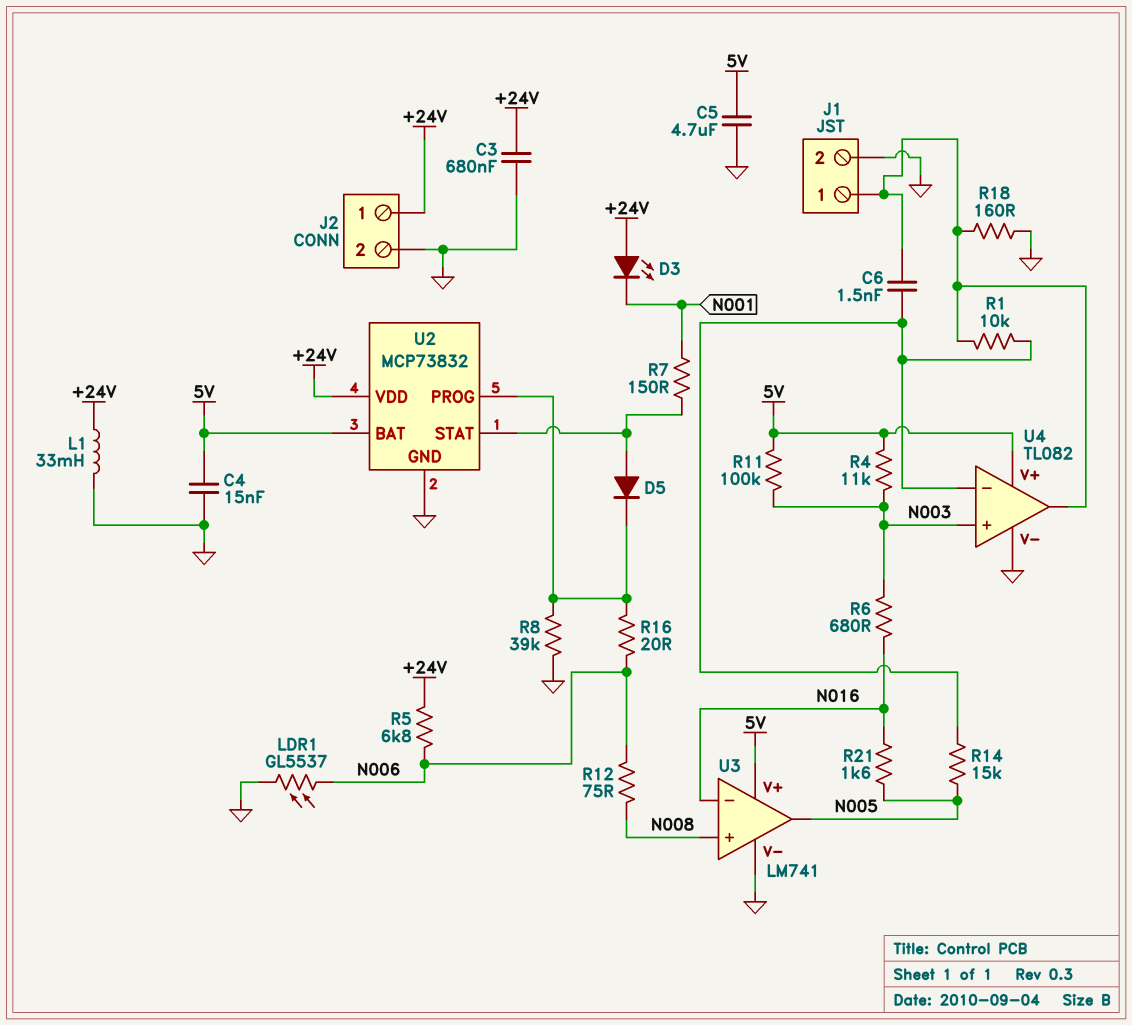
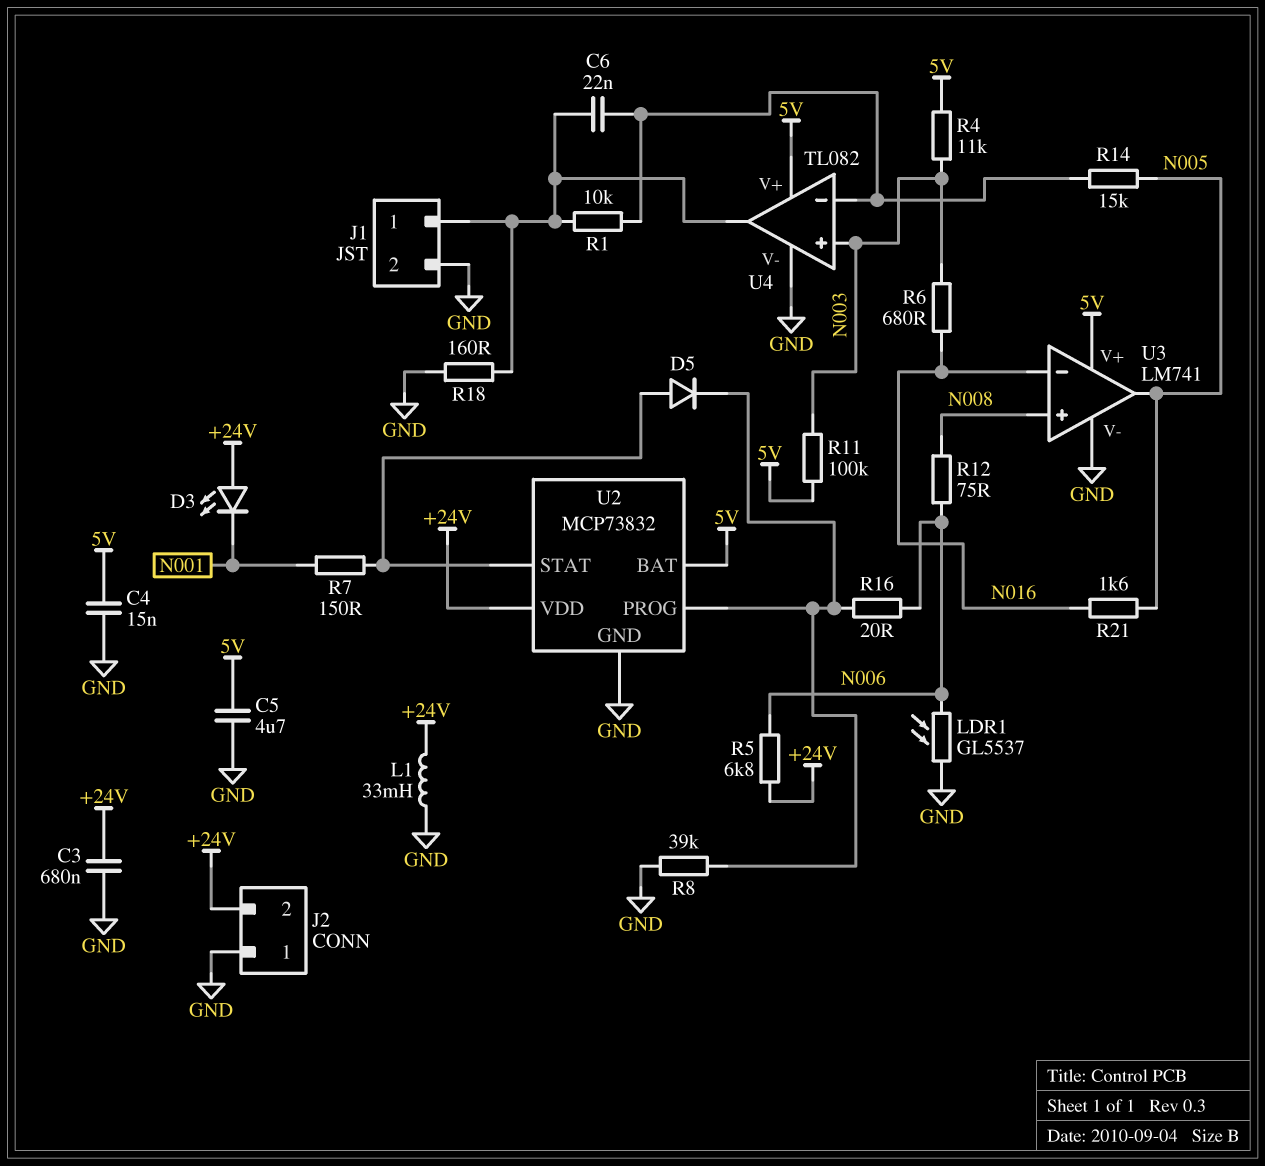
C6: 1.5nF (J1/1, U4/in-) -> 22nF (J1/1, U4/in-)
J2 pin 1: +24V -> GND
J2 pin 2: GND -> +24V

